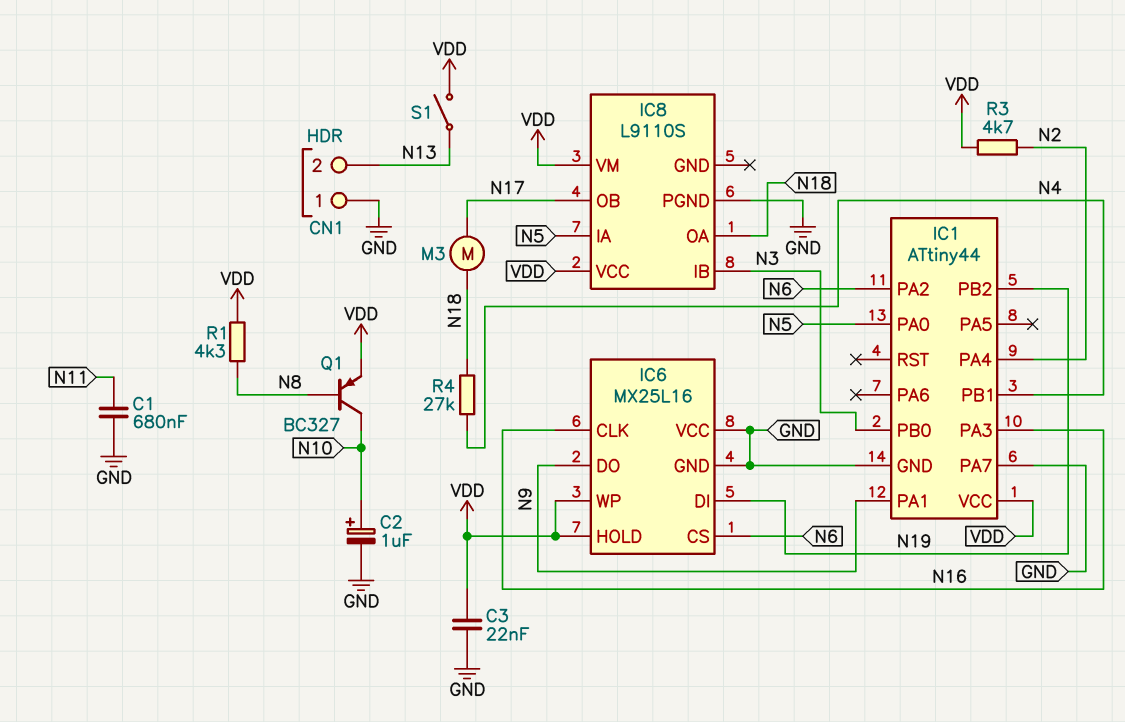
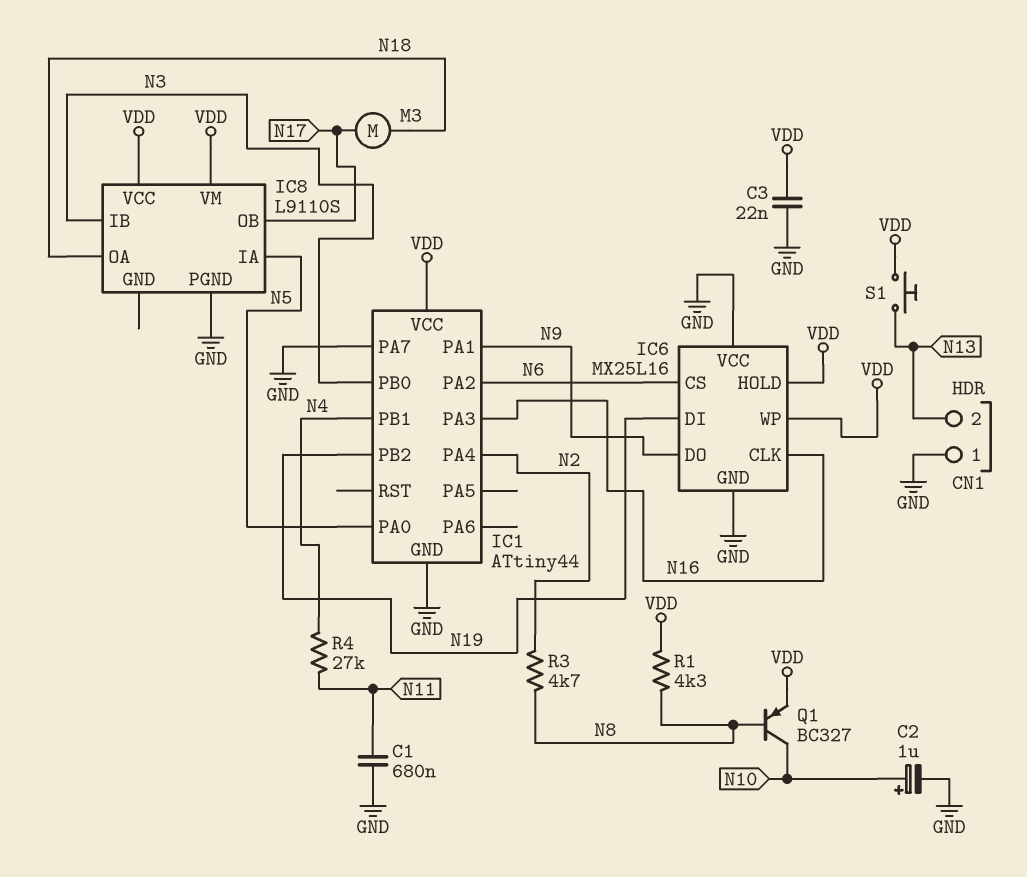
R3: 4.7k (N2, VDD) -> 4.7k (N2, N8)
R4: 27k (N4, N18) -> 27k (N4, N11)
S1: switch (N13, VDD) -> button (N13, VDD)

